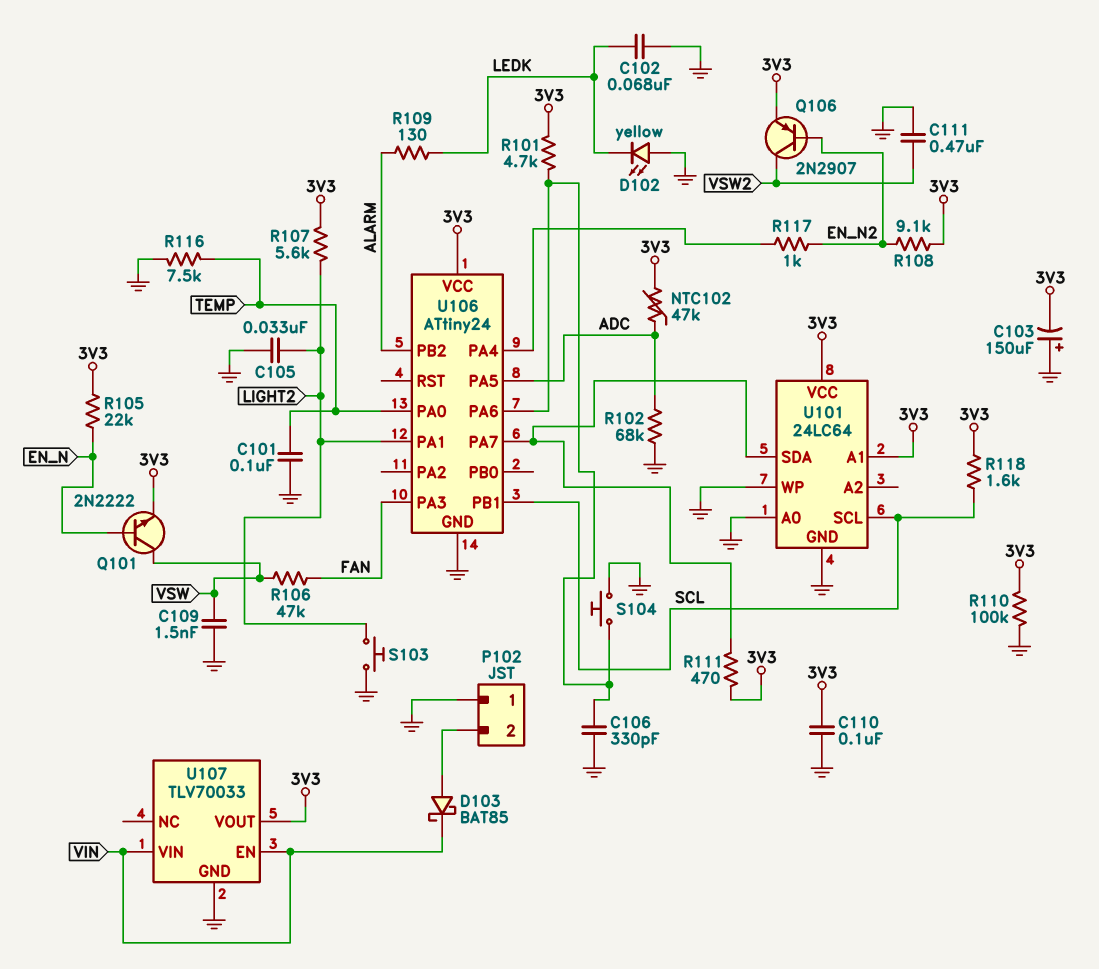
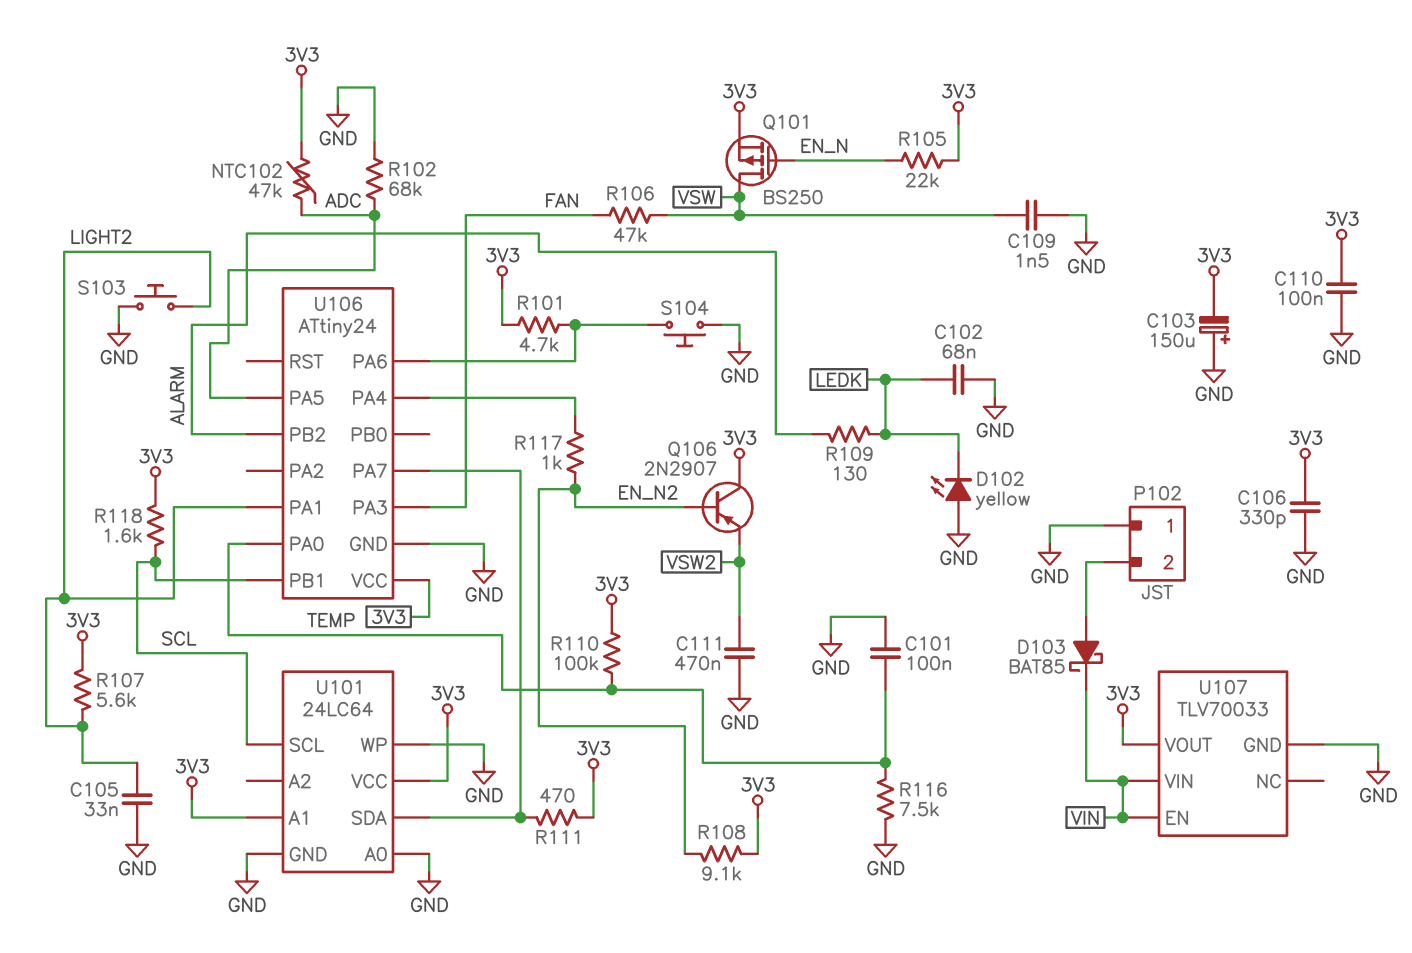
C106: 330pF (GND, U106/PA6) -> 330pF (3V3, GND)
Q101: NPN 2N2222 (B EN_N, C VSW, E 3V3) -> PMOS BS250 (G EN_N, D VSW, S 3V3)
Q106: PNP 2N2907 (B EN_N2, C VSW2, E 3V3) -> PNP 2N2907 (B EN_N2, C 3V3, E VSW2)
R110: 100k (3V3, GND) -> 100k (3V3, TEMP)

